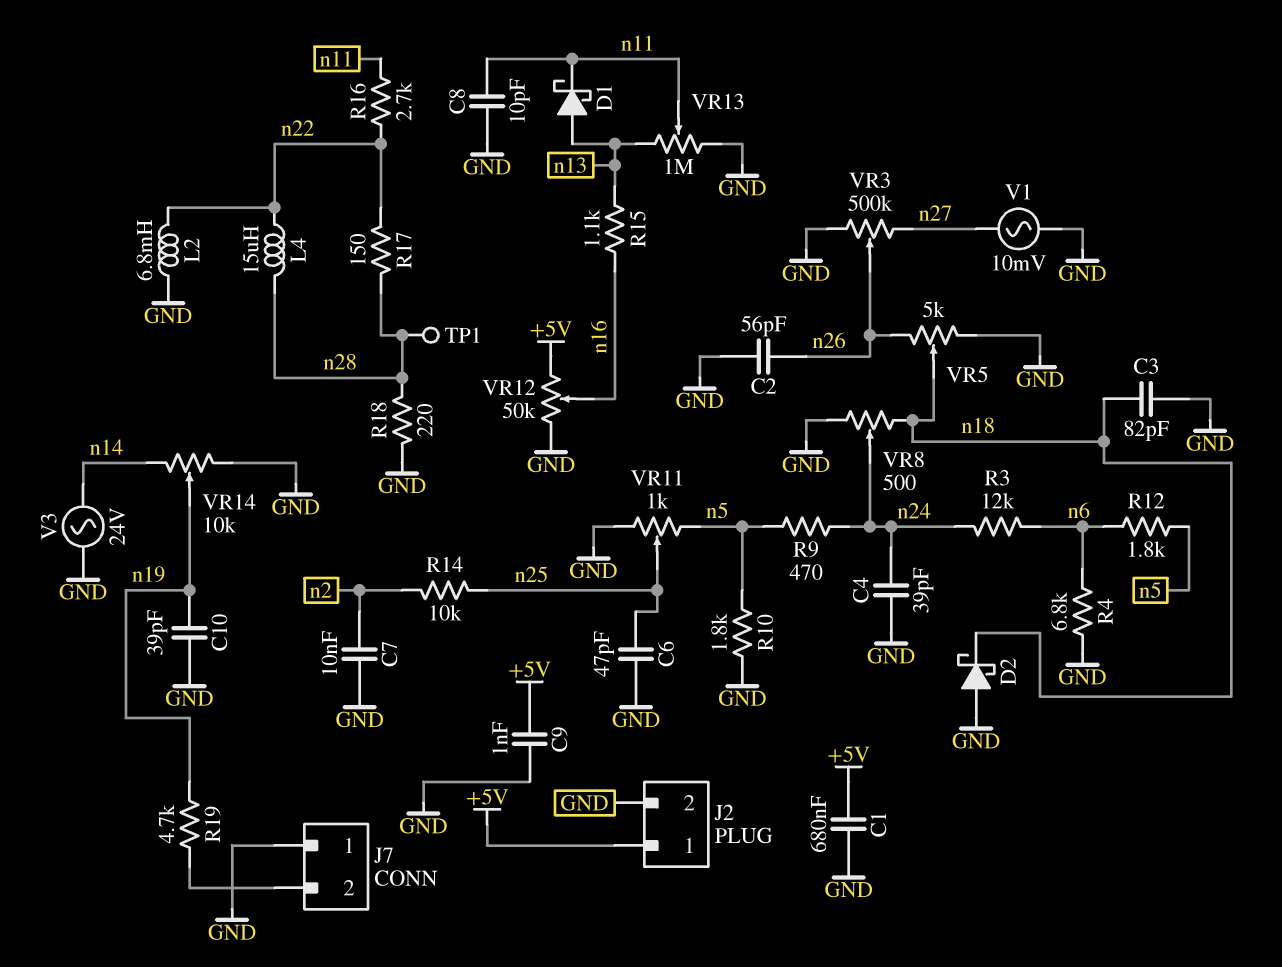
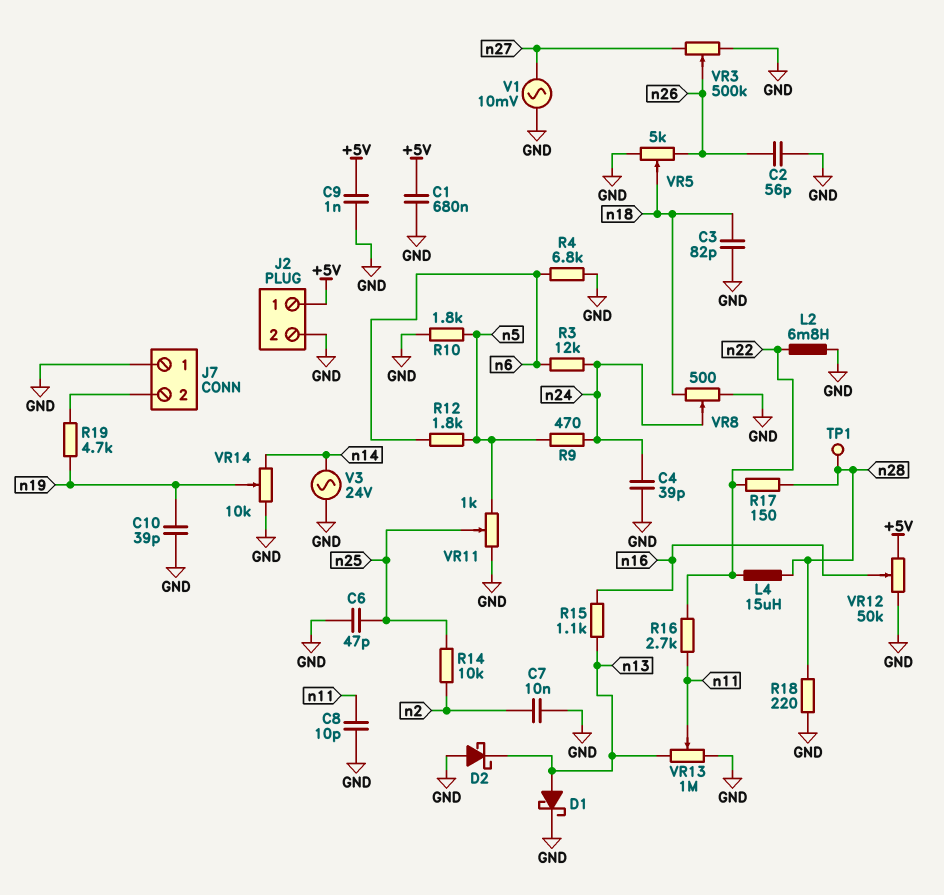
D1: schottky (A n13, K n11) -> schottky (A n13, K GND)
D2: schottky (A GND, K n18) -> schottky (A GND, K n13)

